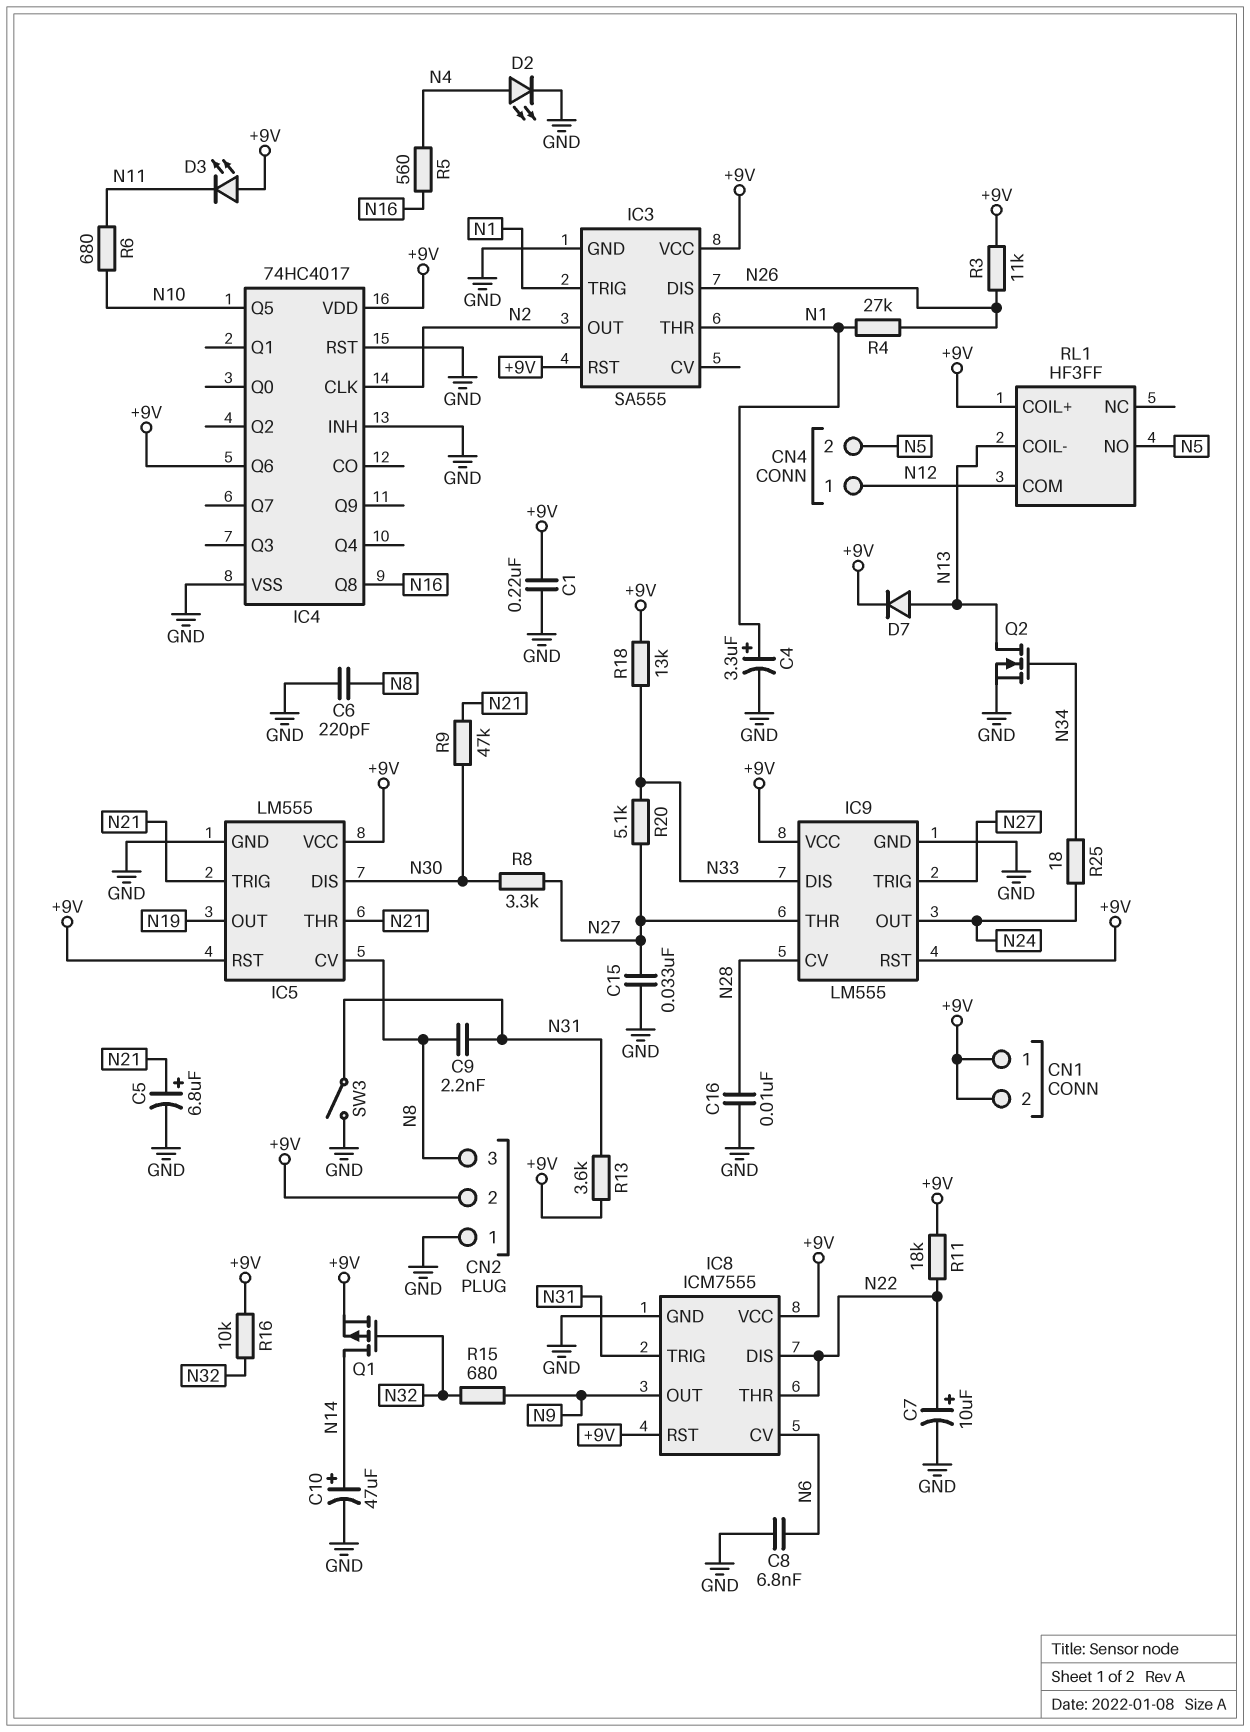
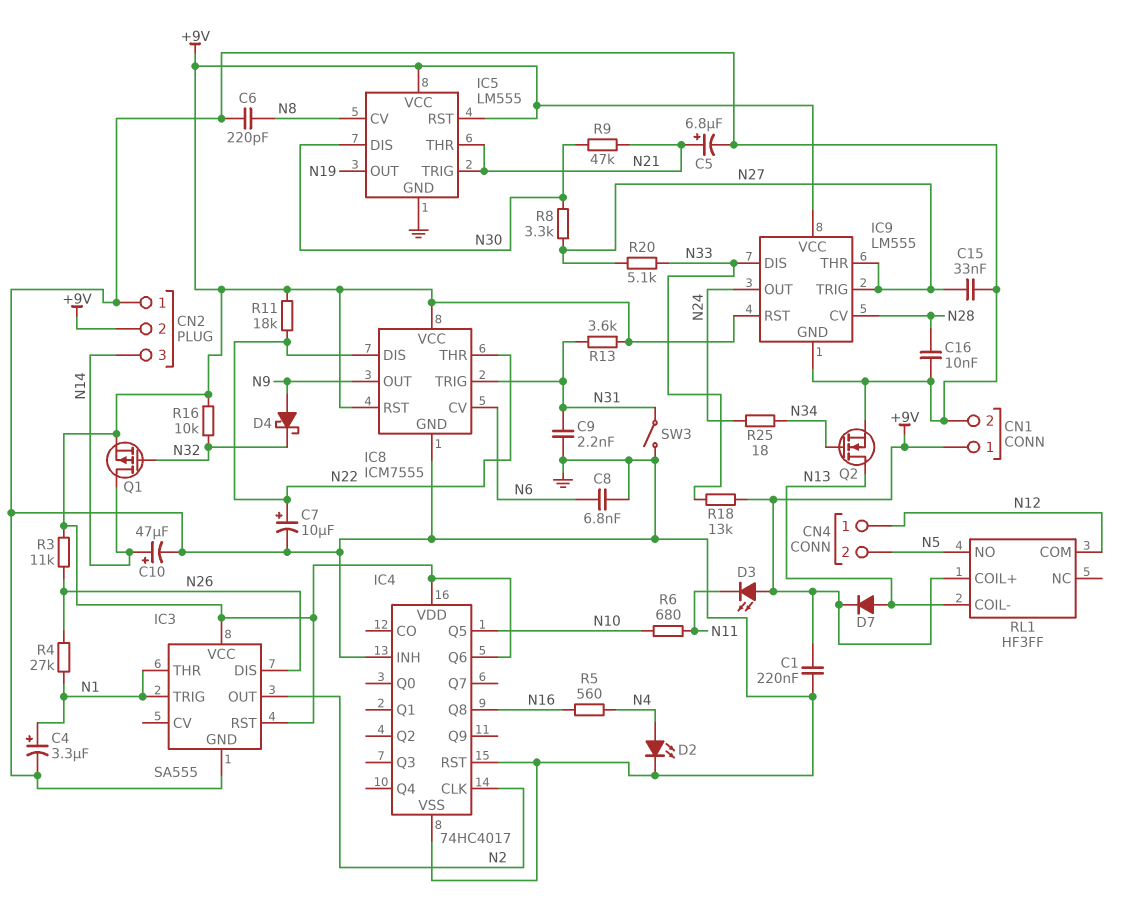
C9: 2.2nF (N8, N31) -> 2.2nF (GND, N31)
CN1 pin 2: +9V -> GND
CN2 pin 3: N8 -> N14
D4: none -> schottky (A N9, K N32)
R15: 680 (N9, N32) -> none

